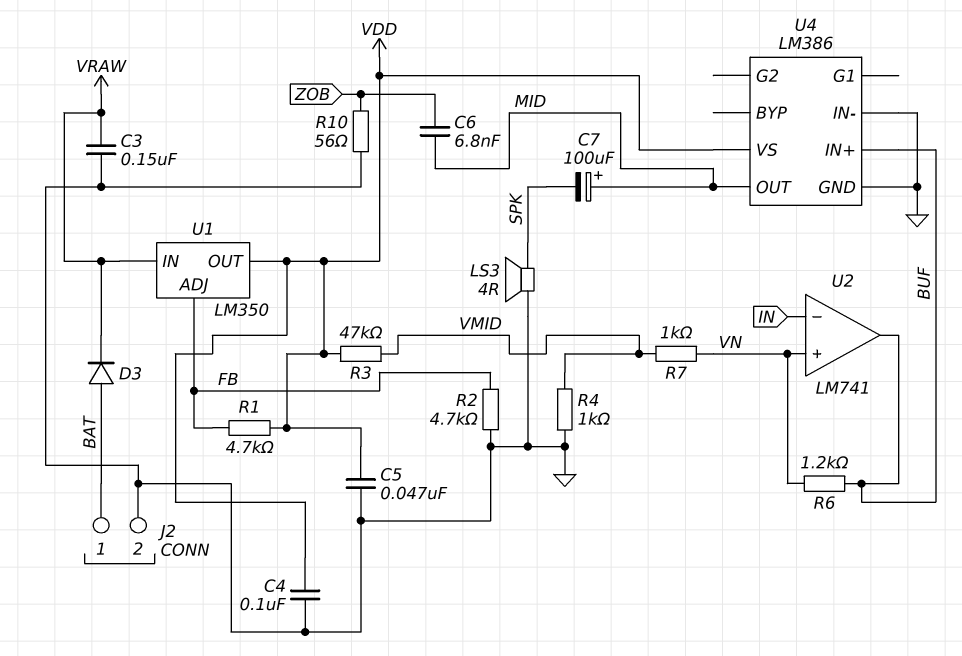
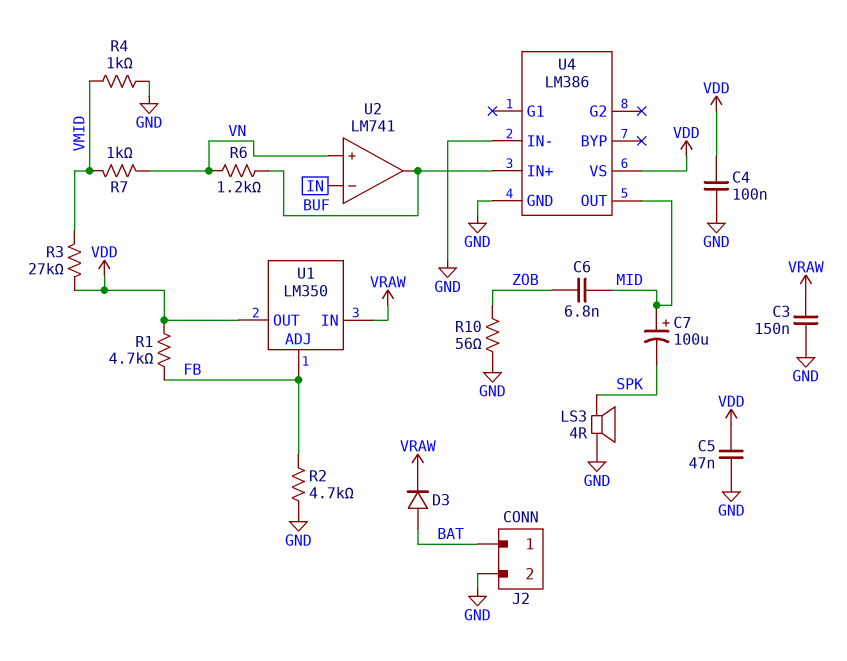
R3: 47k (VDD, VMID) -> 27k (VDD, VMID)

